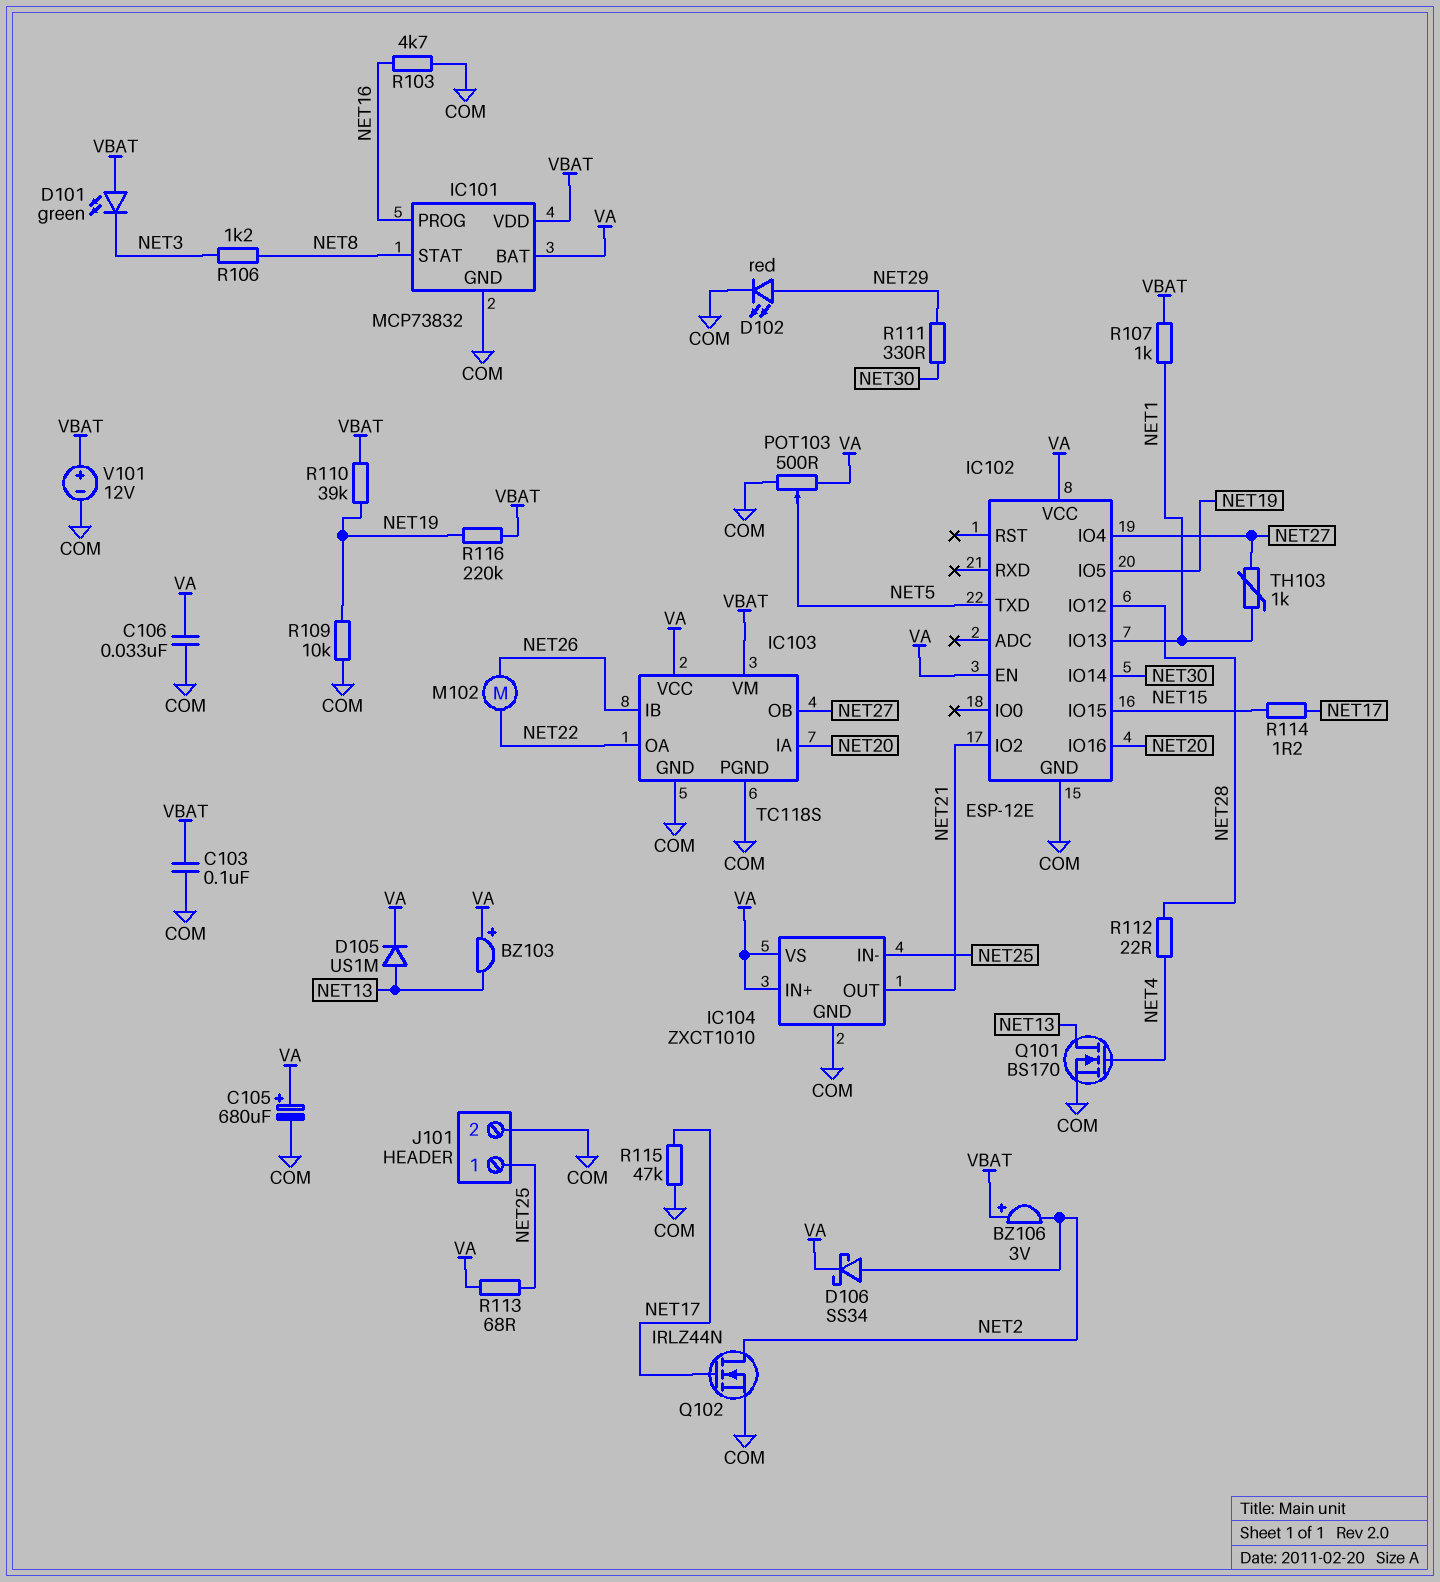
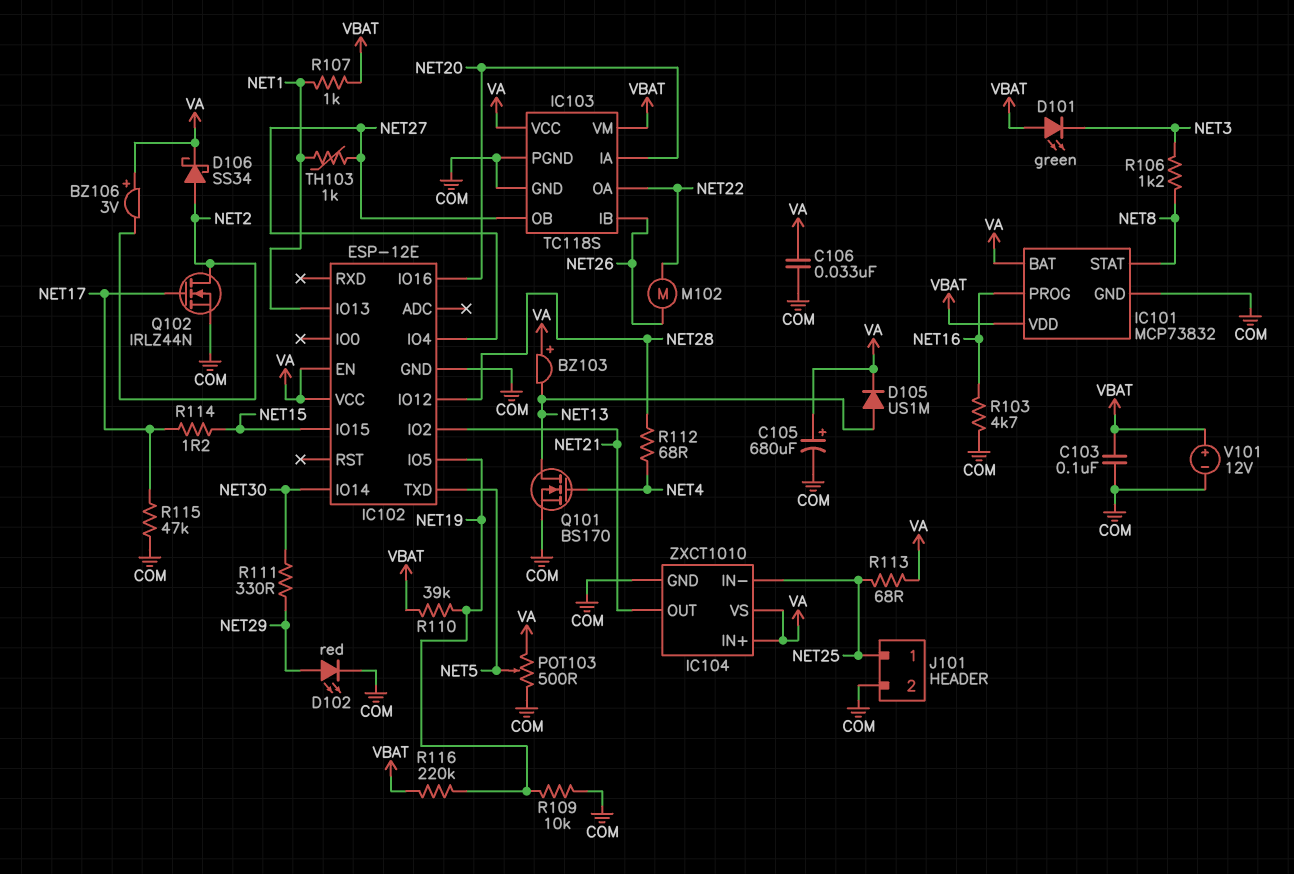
BZ106: buzzer 3V (plus VBAT, minus NET2) -> buzzer 3V (plus VA, minus NET2)
R112: 22 (NET4, NET28) -> 68 (NET4, NET28)

